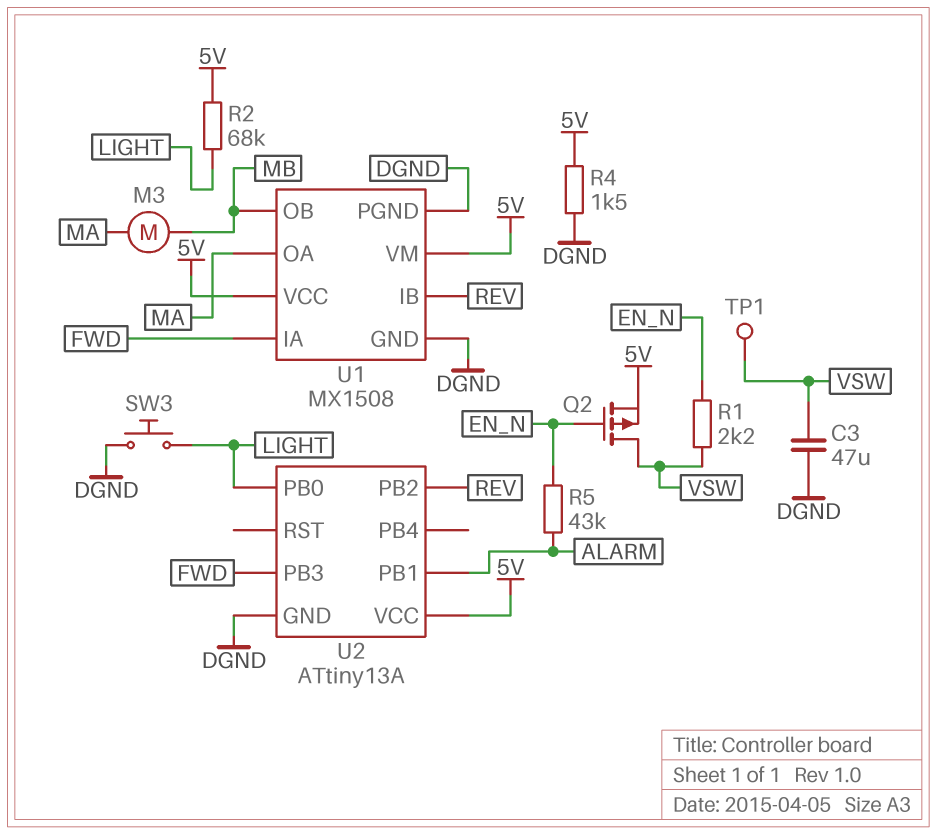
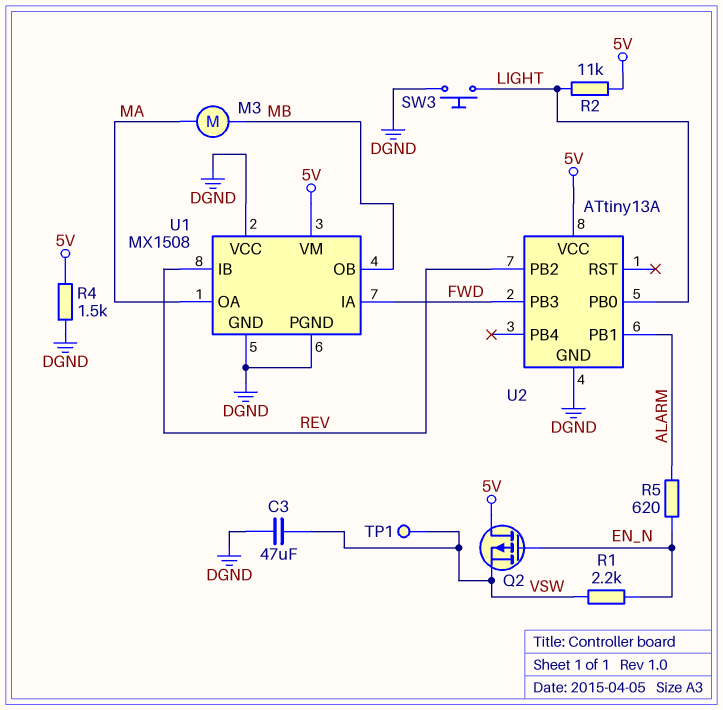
Q2: PMOS (G EN_N, D VSW, S 5V) -> PMOS (G EN_N, D 5V, S VSW)
R2: 68k (5V, LIGHT) -> 11k (5V, LIGHT)
R5: 43k (ALARM, EN_N) -> 620 (ALARM, EN_N)
U1 pin VCC: 5V -> DGND

